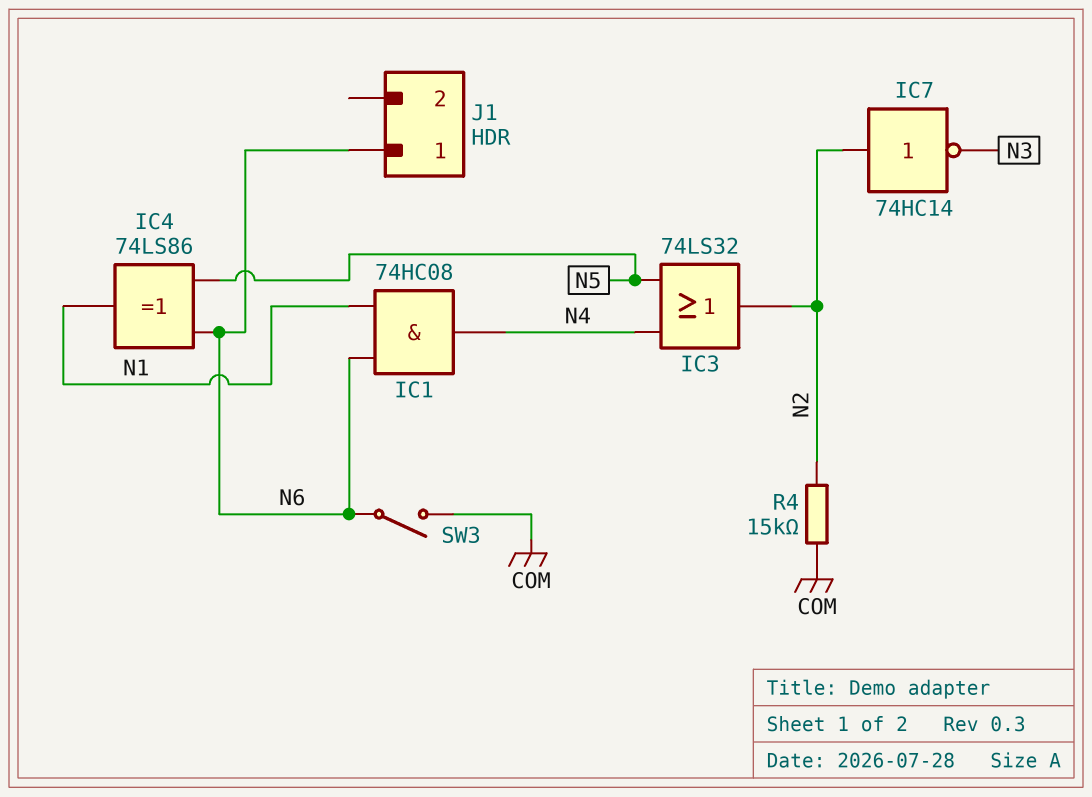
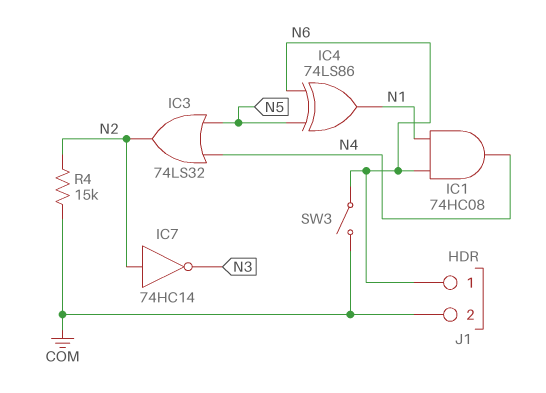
J1 pin 2: none -> COM

